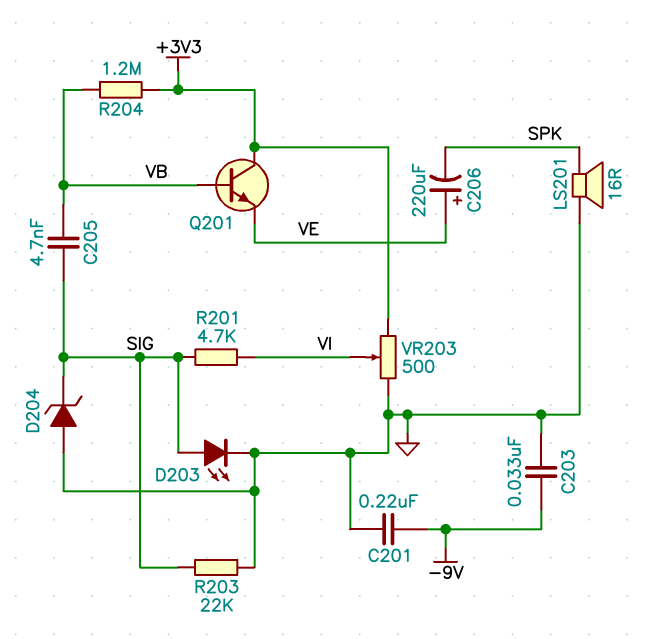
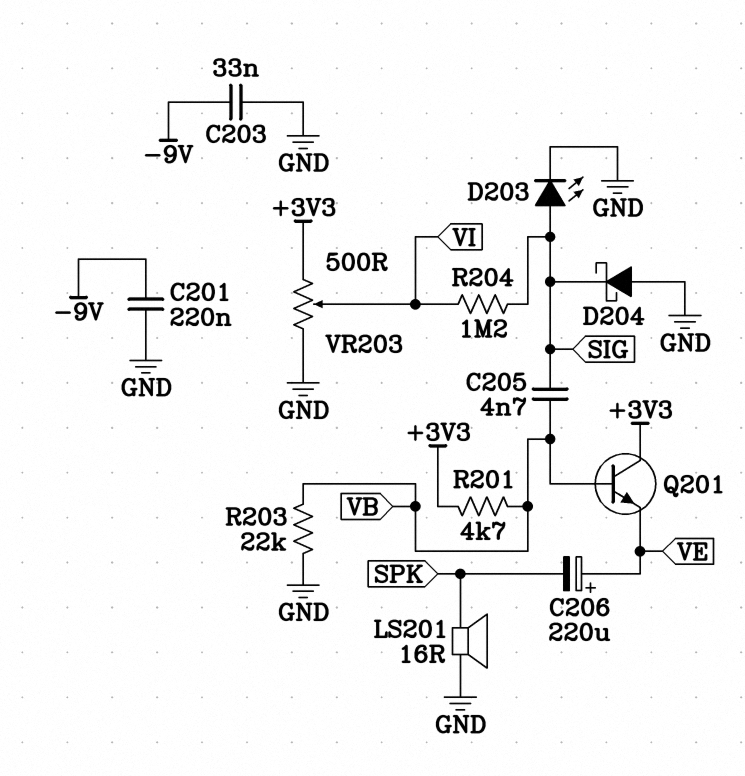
D204: zener (A GND, K SIG) -> schottky (A GND, K SIG)
R201: 4.7k (SIG, VI) -> 4.7k (+3V3, VB)
R203: 22k (GND, SIG) -> 22k (GND, VB)
R204: 1.2M (+3V3, VB) -> 1.2M (SIG, VI)

